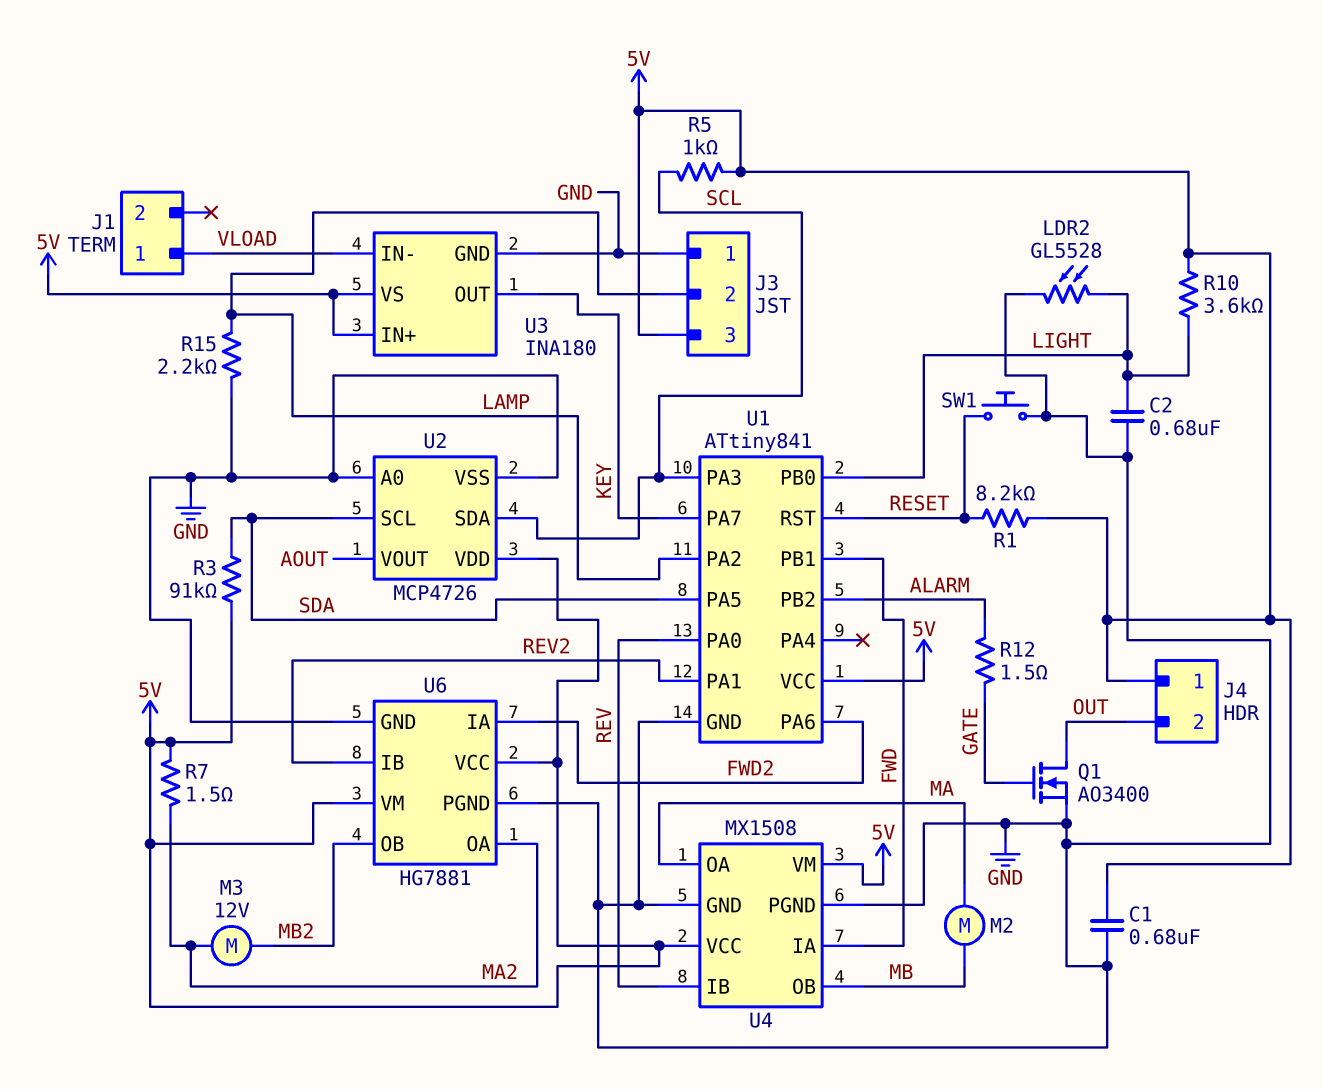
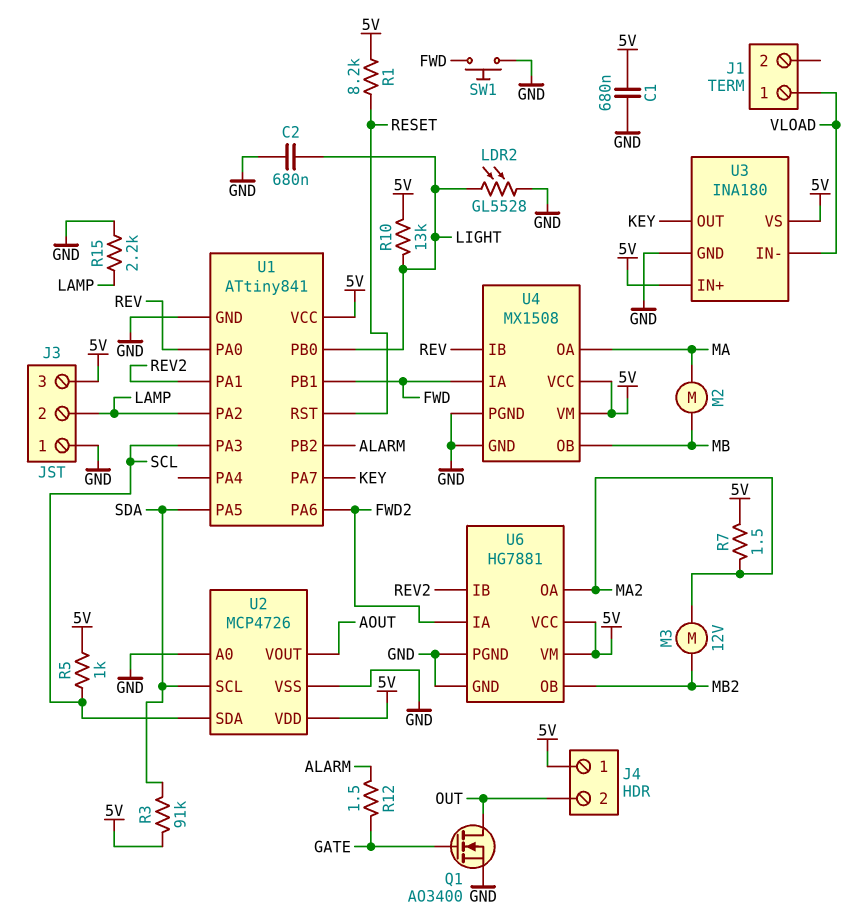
R10: 3.6k (5V, LIGHT) -> 13k (5V, LIGHT)
SW1: button (GND, RESET) -> button (FWD, GND)

